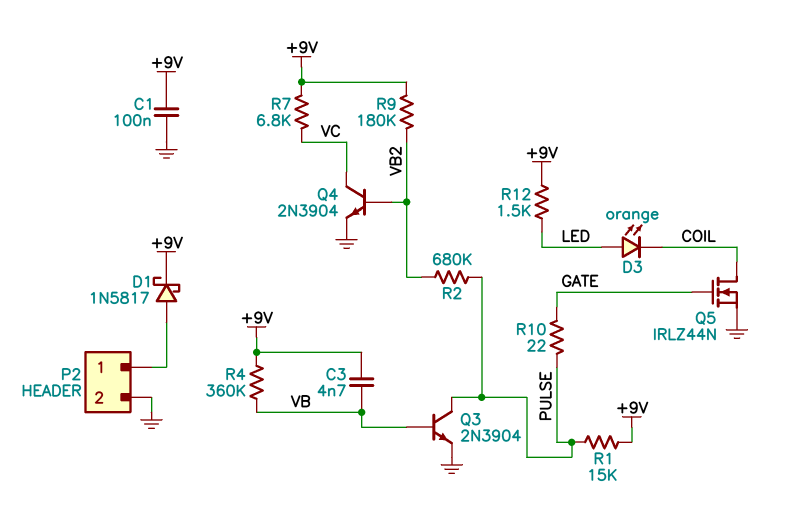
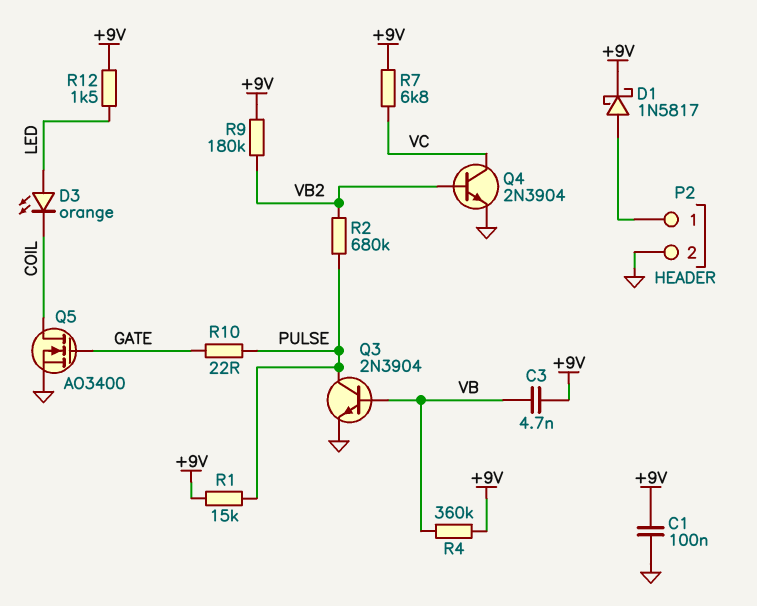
Q5: NMOS IRLZ44N (G GATE, D COIL, S GND) -> NMOS AO3400 (G GATE, D COIL, S GND)

